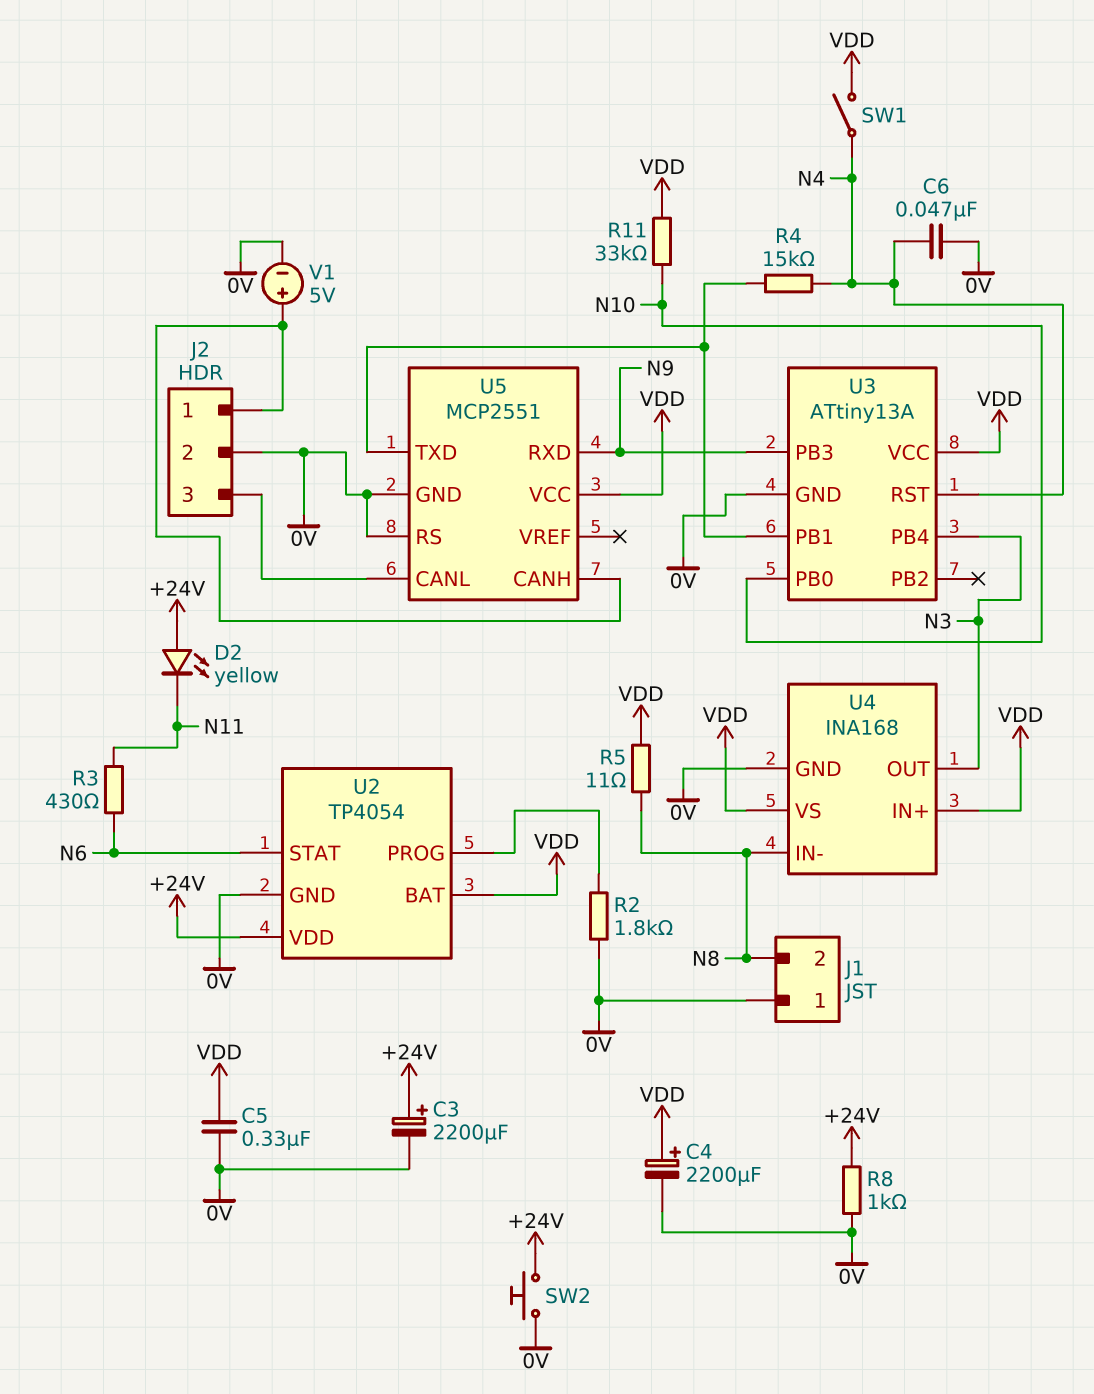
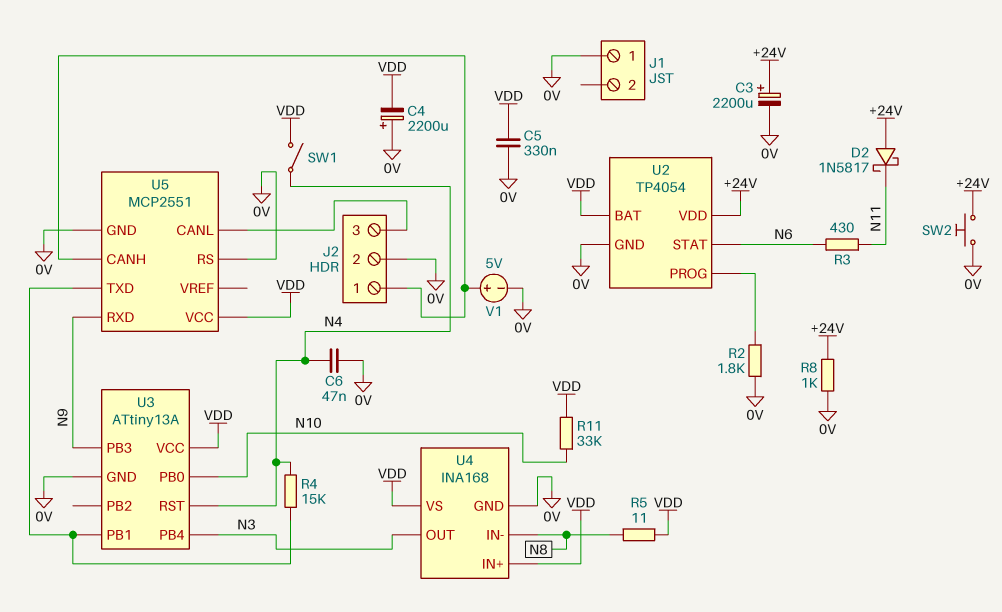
C4: 2200uF (plus VDD, minus 0V) -> 2200uF (plus 0V, minus VDD)
D2: LED yellow (A +24V, K N11) -> schottky 1N5817 (A +24V, K N11)
J1 pin 2: N8 -> none

